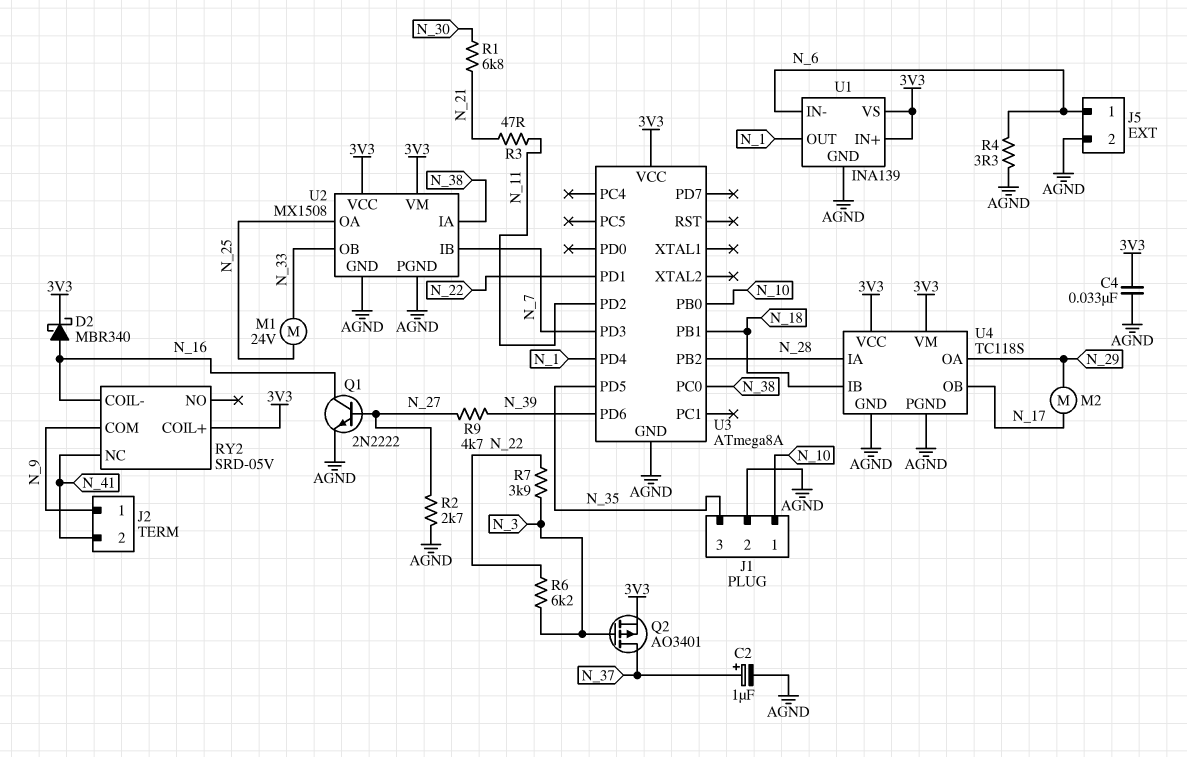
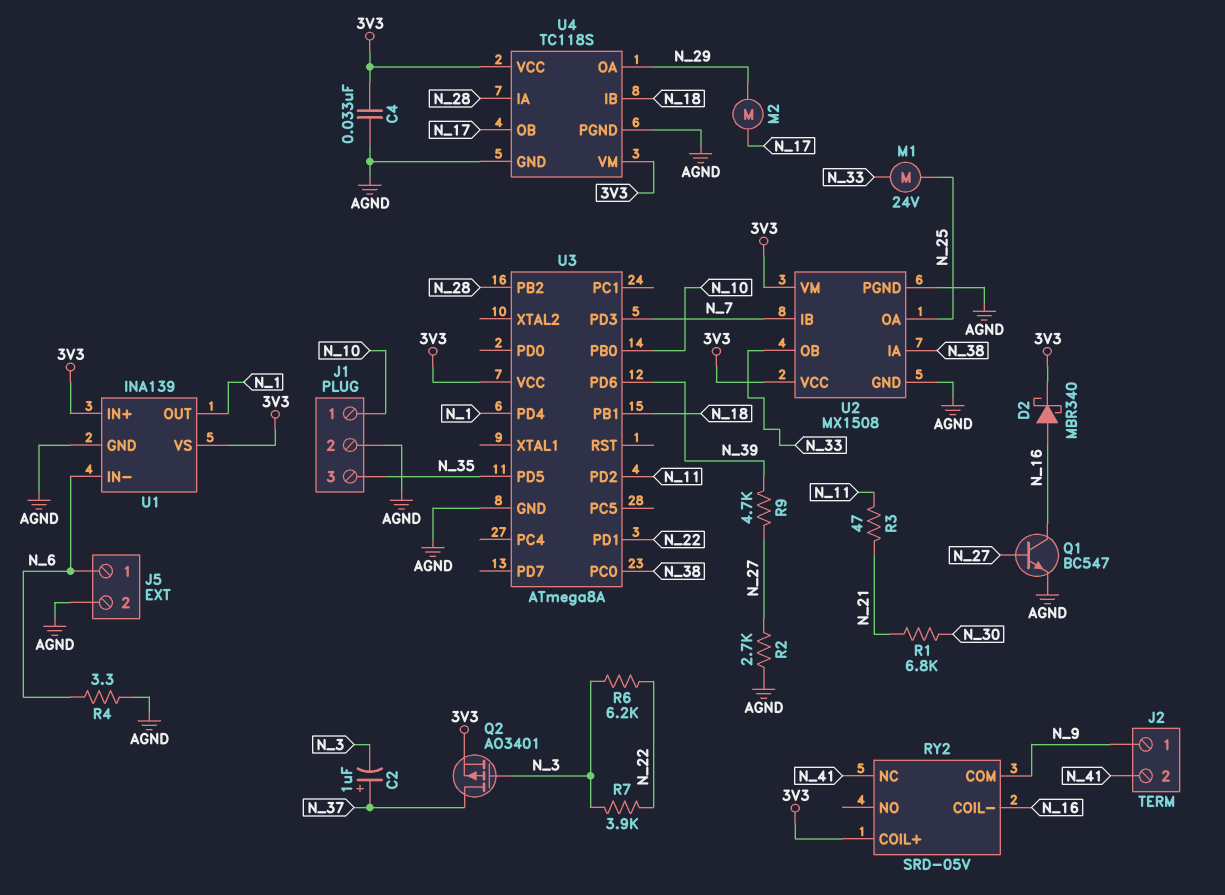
C2: 1uF (plus N_37, minus AGND) -> 1uF (plus N_37, minus N_3)
Q1: NPN 2N2222 (B N_27, C N_16, E AGND) -> NPN BC547 (B N_27, C N_16, E AGND)

